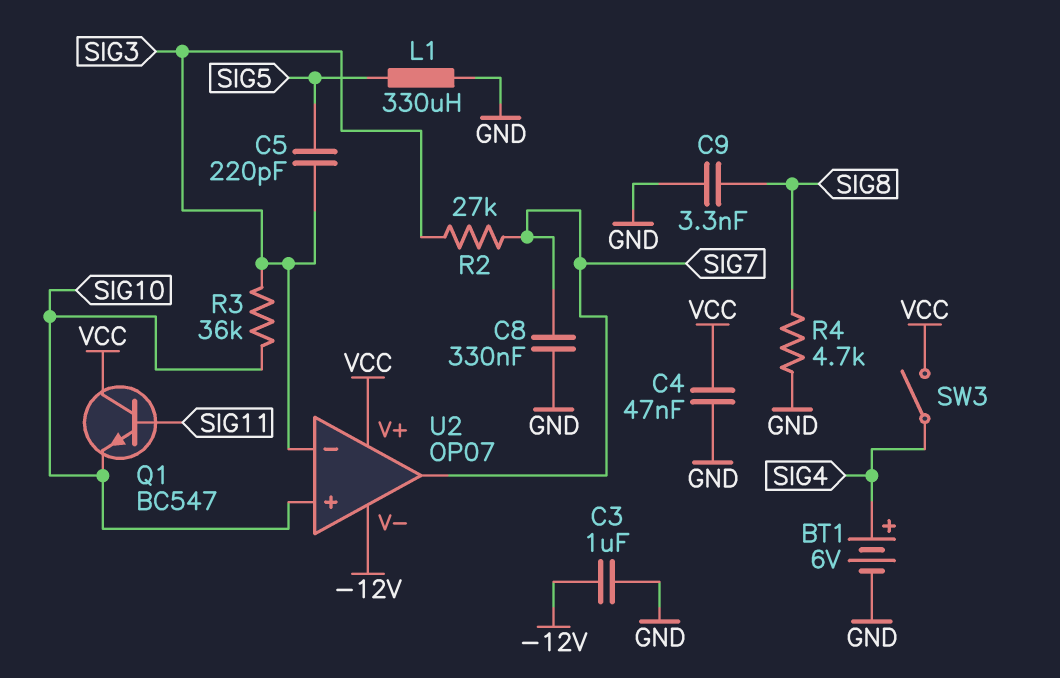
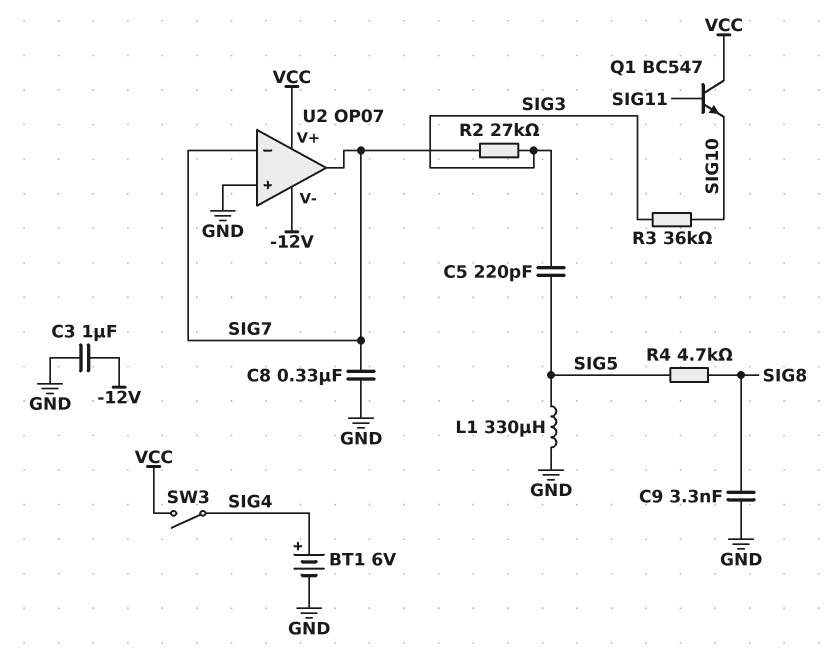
C4: 47nF (GND, VCC) -> none
R4: 4.7k (GND, SIG8) -> 4.7k (SIG5, SIG8)
U2 pin in+: SIG10 -> GND
U2 pin in-: SIG3 -> SIG7

